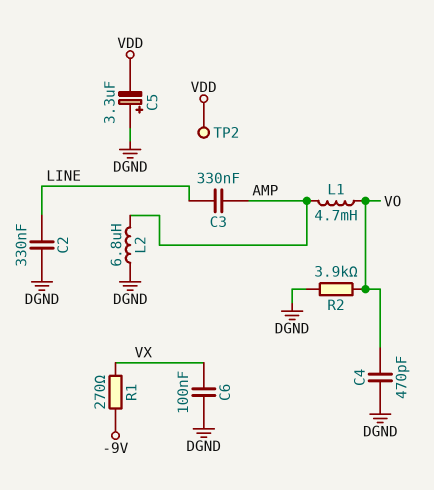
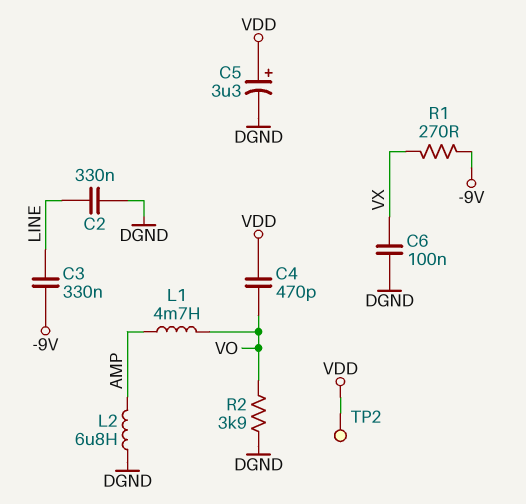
C3: 330nF (AMP, LINE) -> 330nF (-9V, LINE)
C4: 470pF (DGND, VO) -> 470pF (VDD, VO)
C5: 3.3uF (plus DGND, minus VDD) -> 3.3uF (plus VDD, minus DGND)

